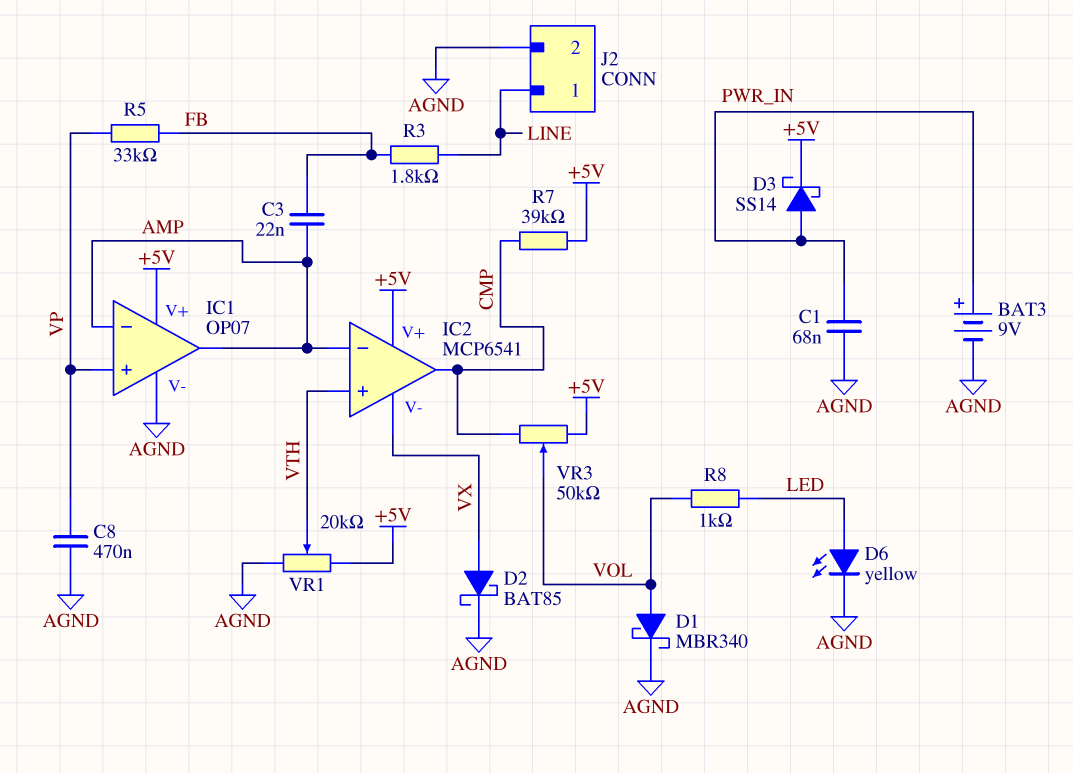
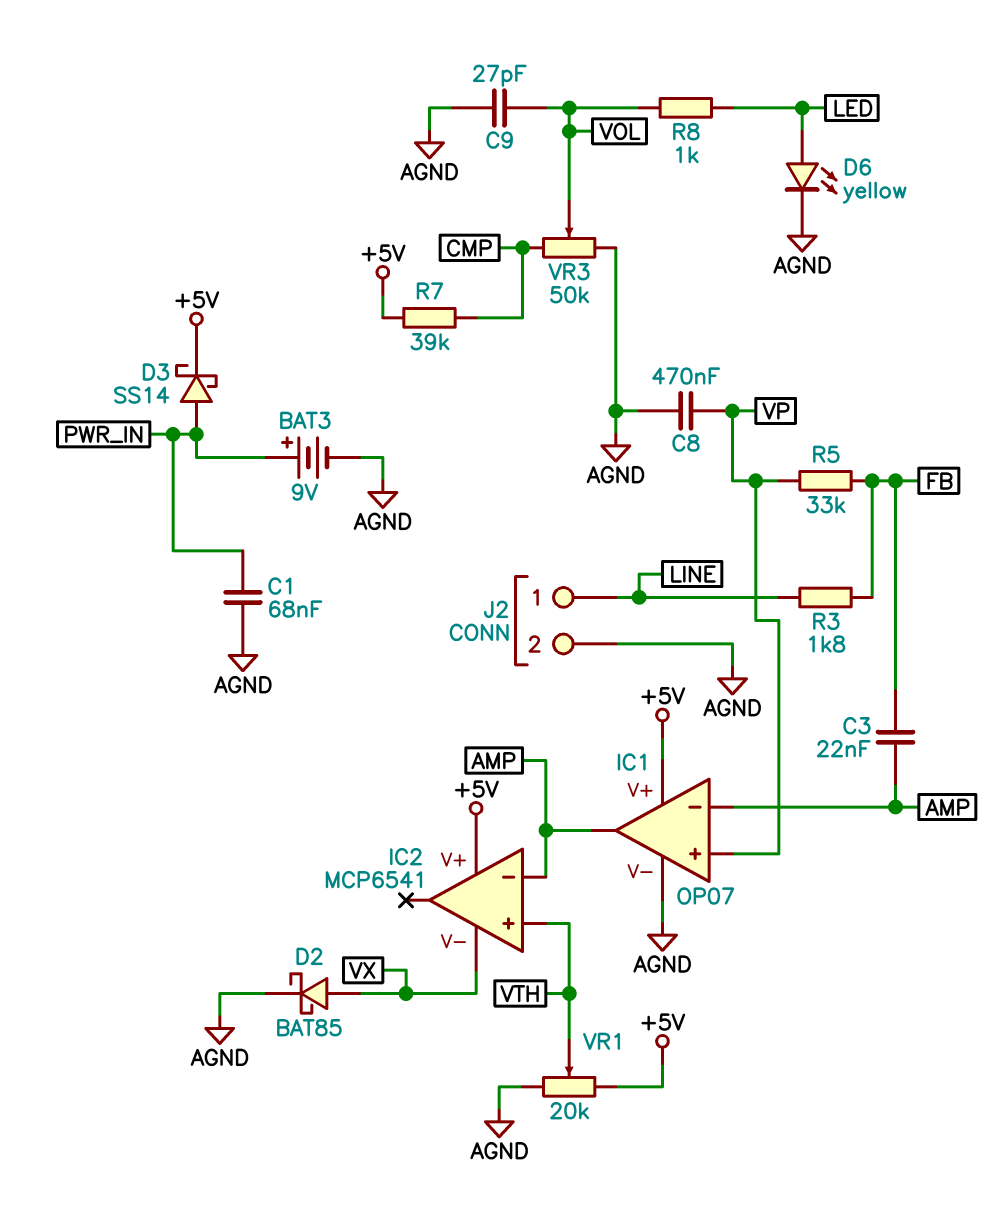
C9: none -> 27pF (AGND, VOL)
D1: schottky MBR340 (A VOL, K AGND) -> none
IC2 pin out: CMP -> none
VR3: 50k (+5V, CMP, wiper VOL) -> 50k (AGND, CMP, wiper VOL)

